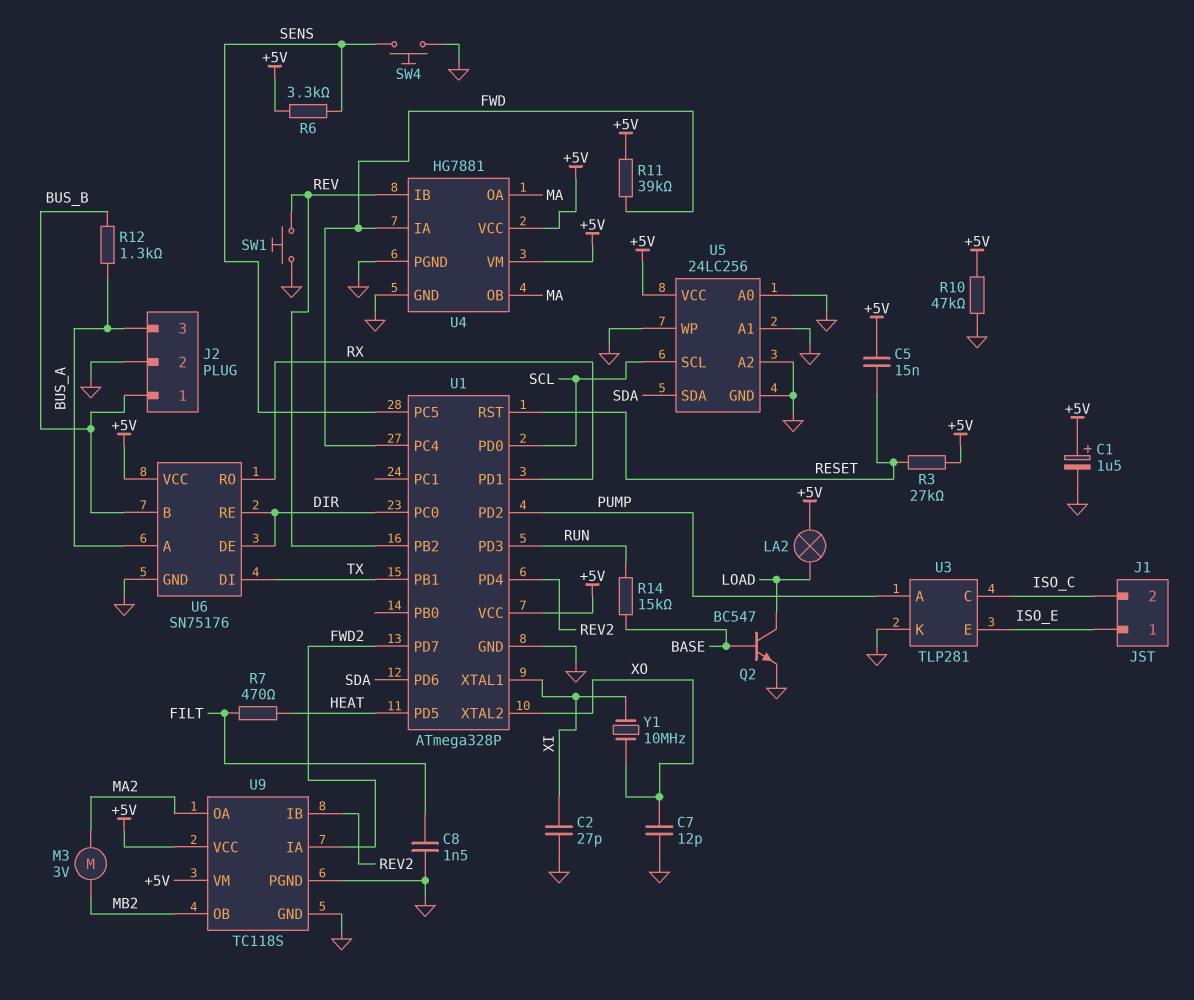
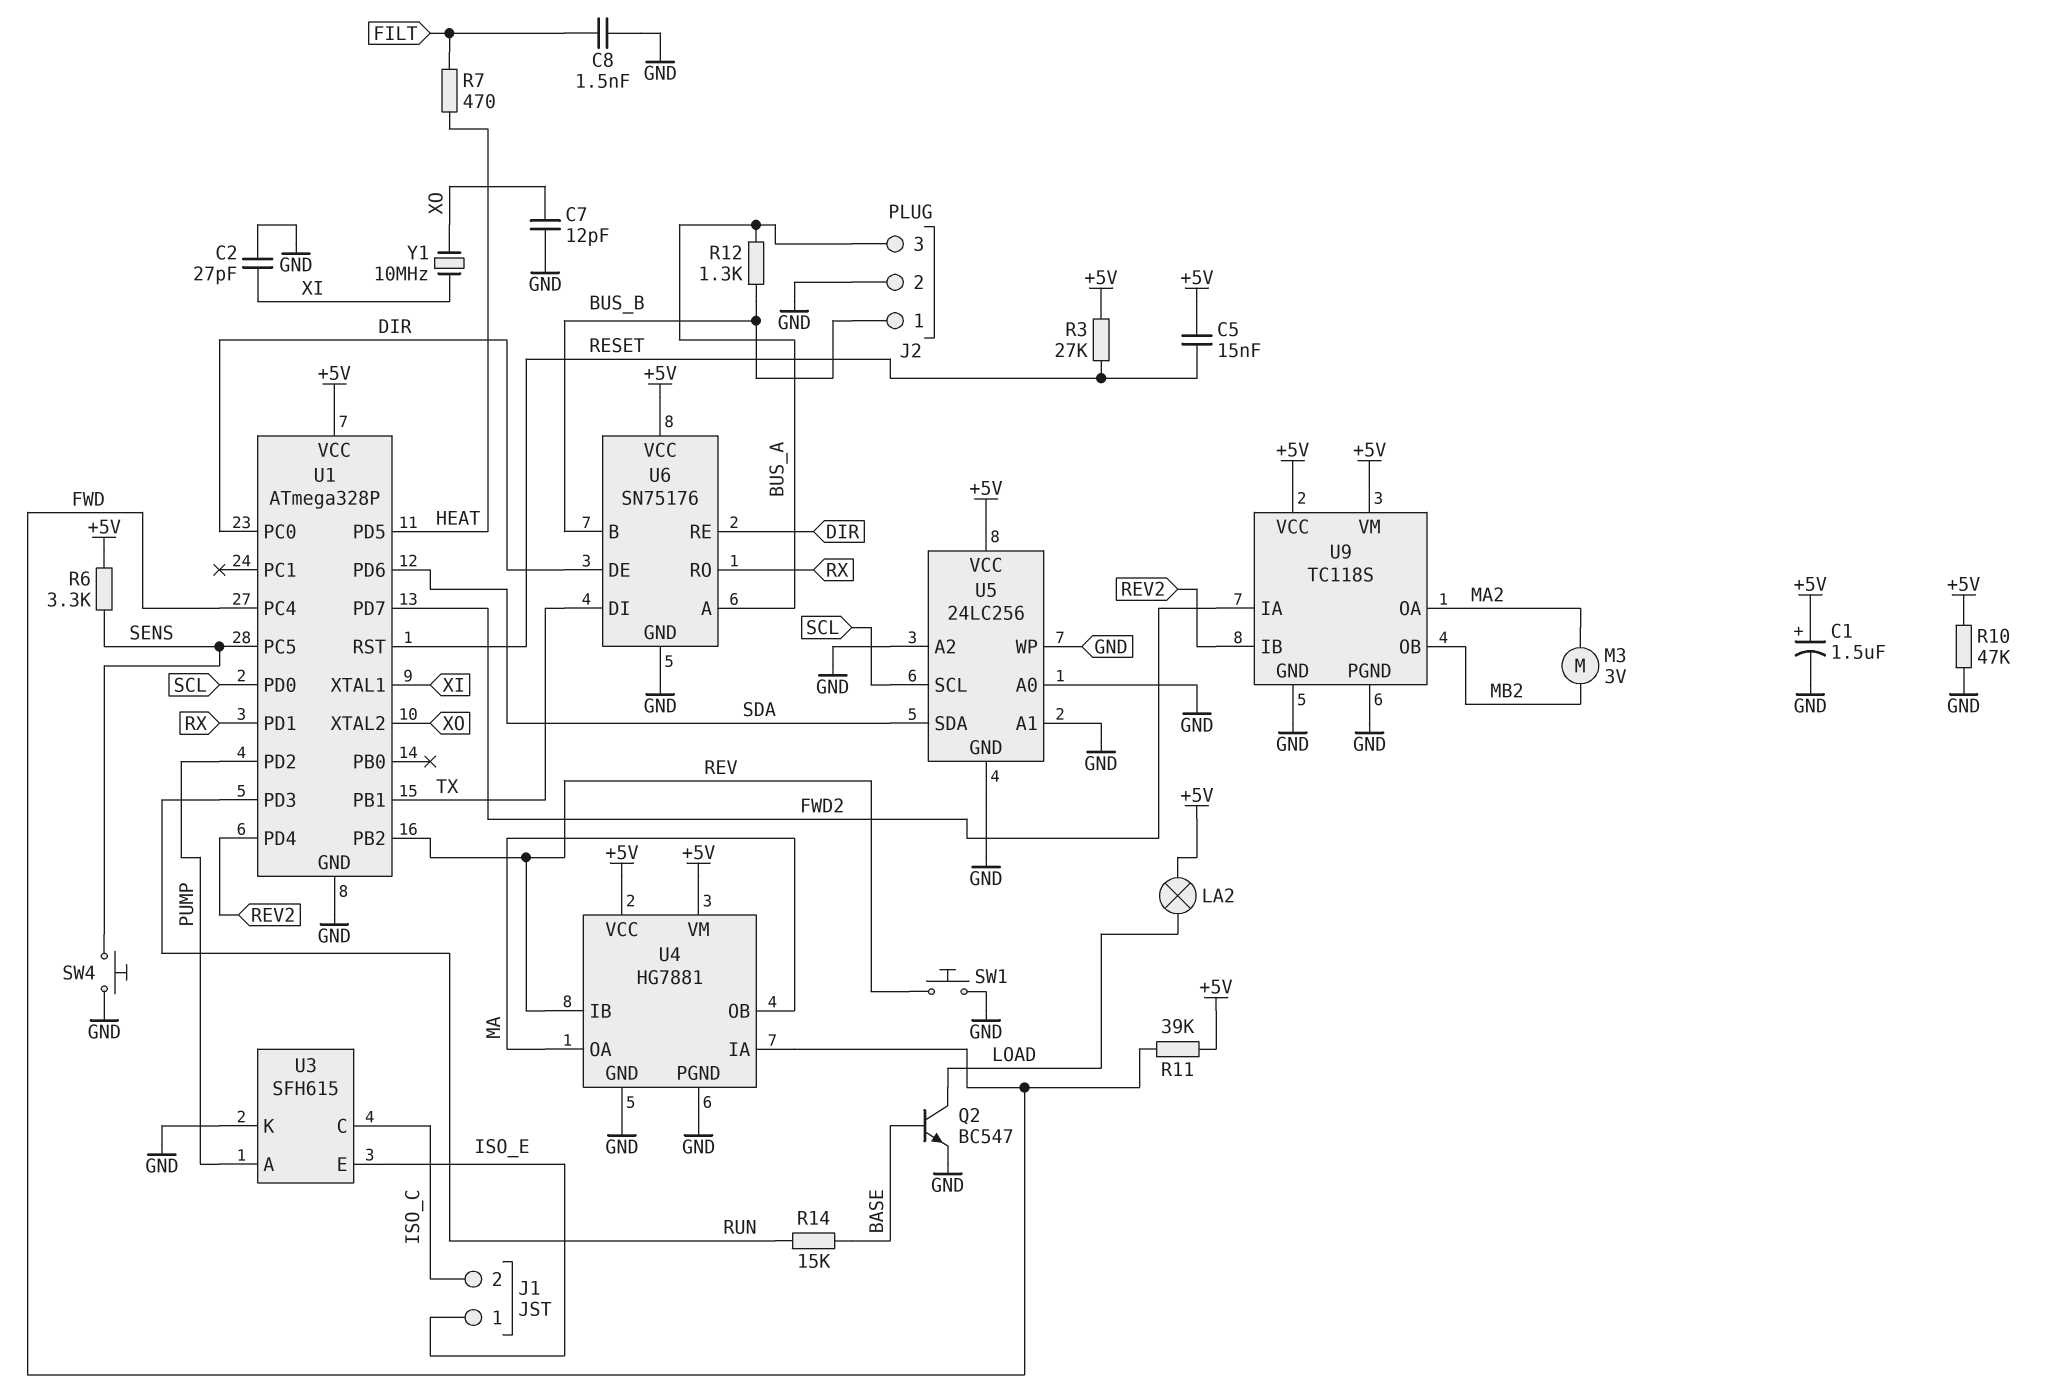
U3: TLP281 -> SFH615

